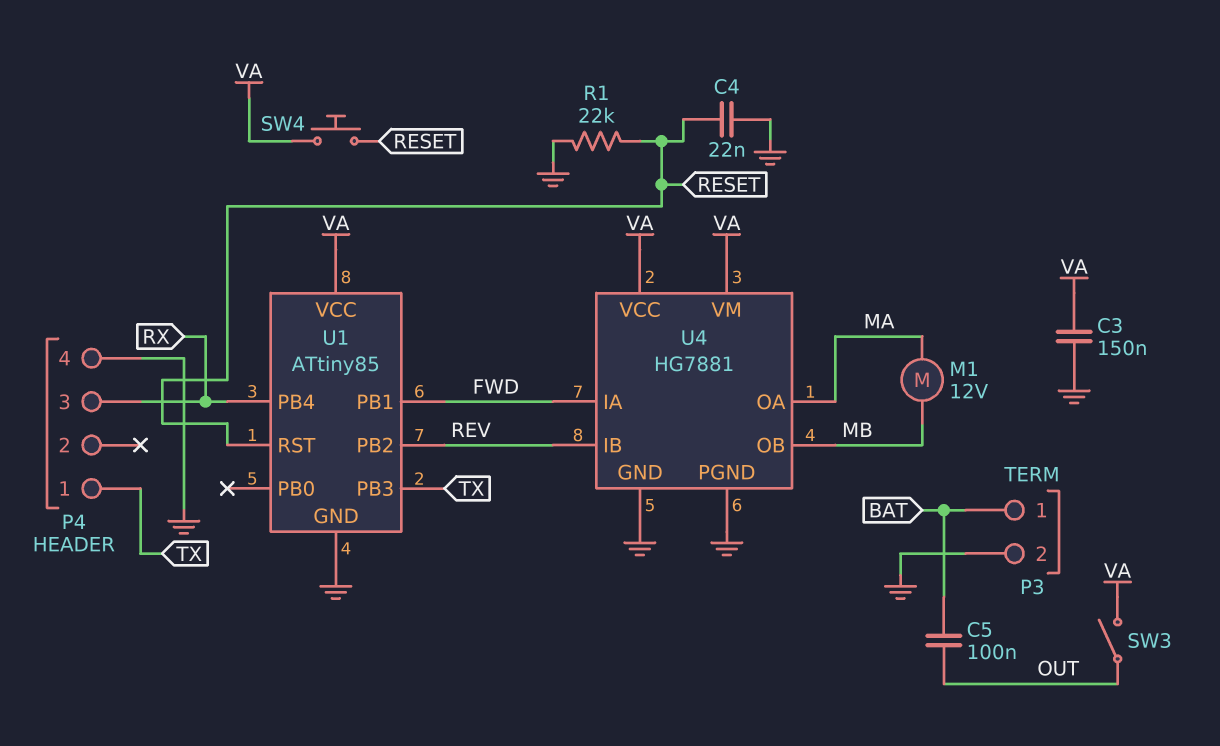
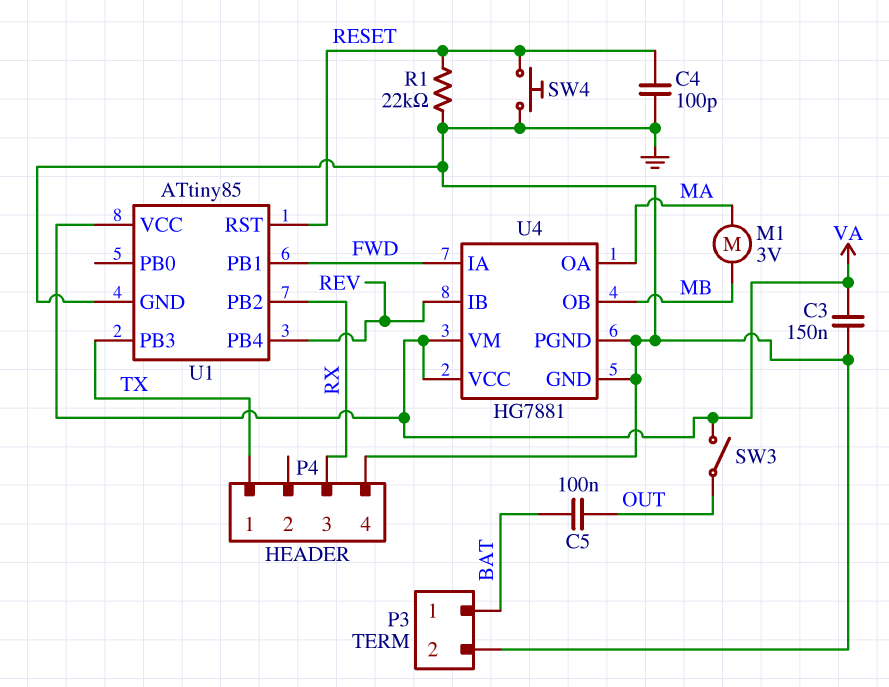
C4: 22nF (GND, RESET) -> 100pF (GND, RESET)
M1: motor 12V (MA, MB) -> motor 3V (MA, MB)
SW4: button (RESET, VA) -> button (GND, RESET)
U1 pin PB2: REV -> RX
U1 pin PB4: RX -> REV

